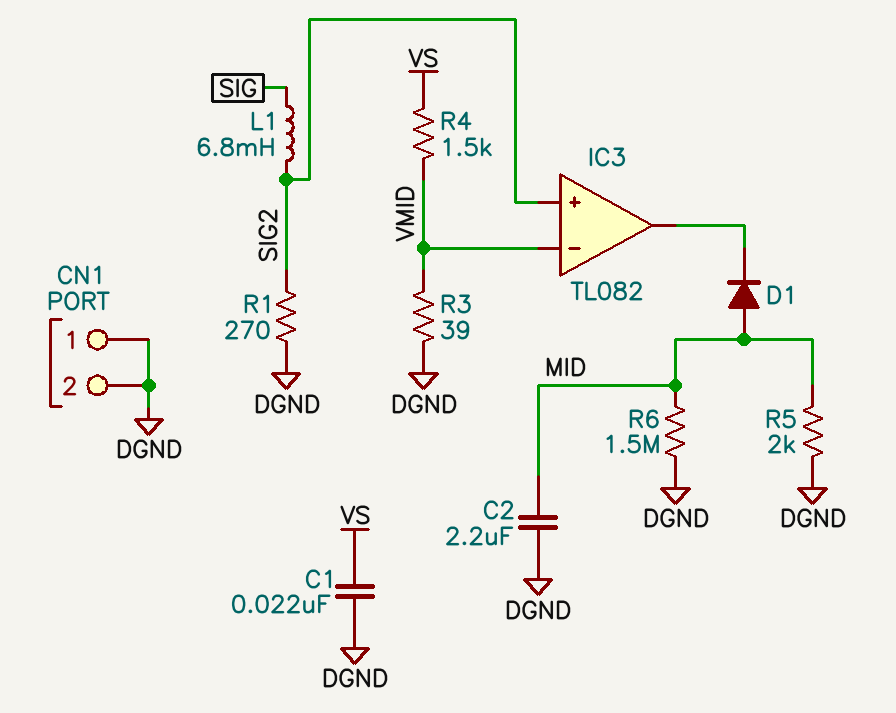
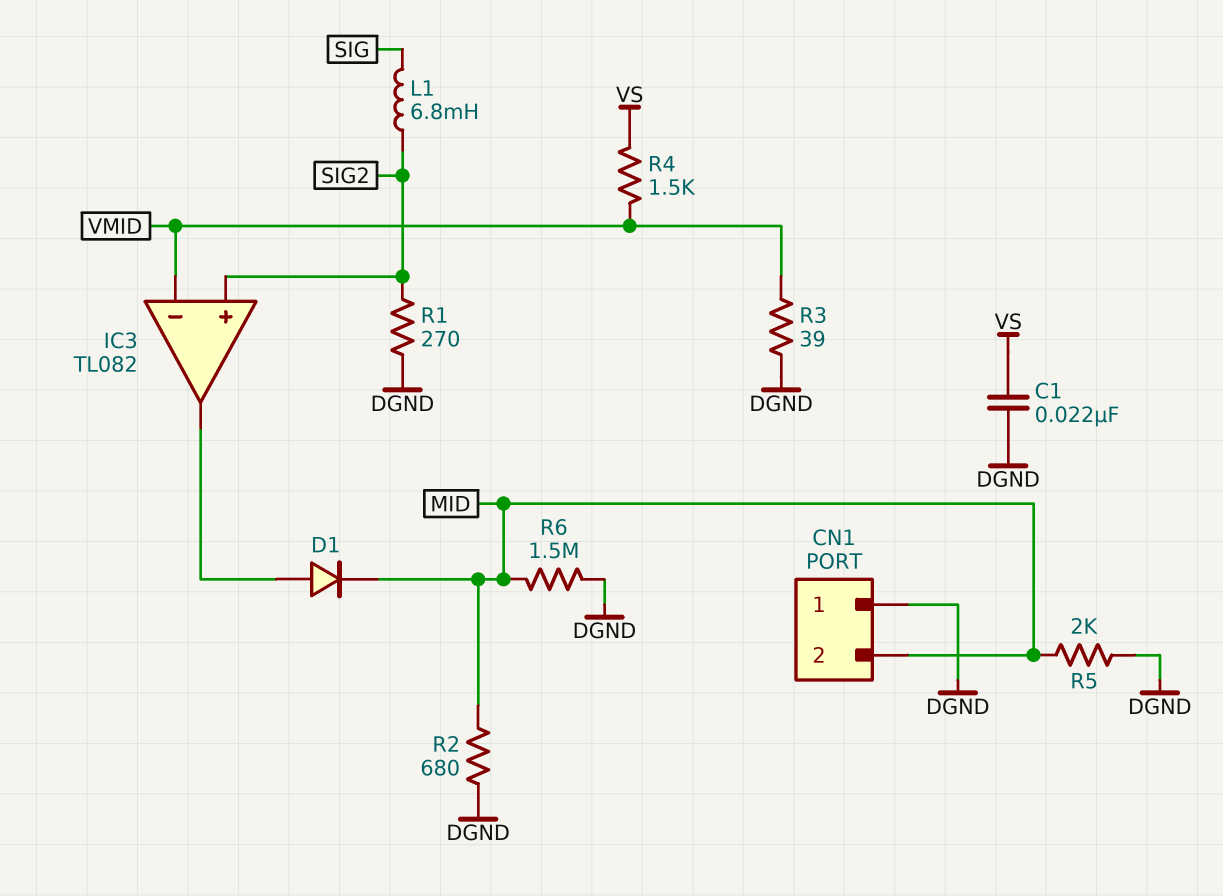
C2: 2.2uF (DGND, MID) -> none
CN1 pin 2: DGND -> MID
D1: diode (A MID, K IC3/out) -> diode (A IC3/out, K MID)
R2: none -> 680 (DGND, MID)

